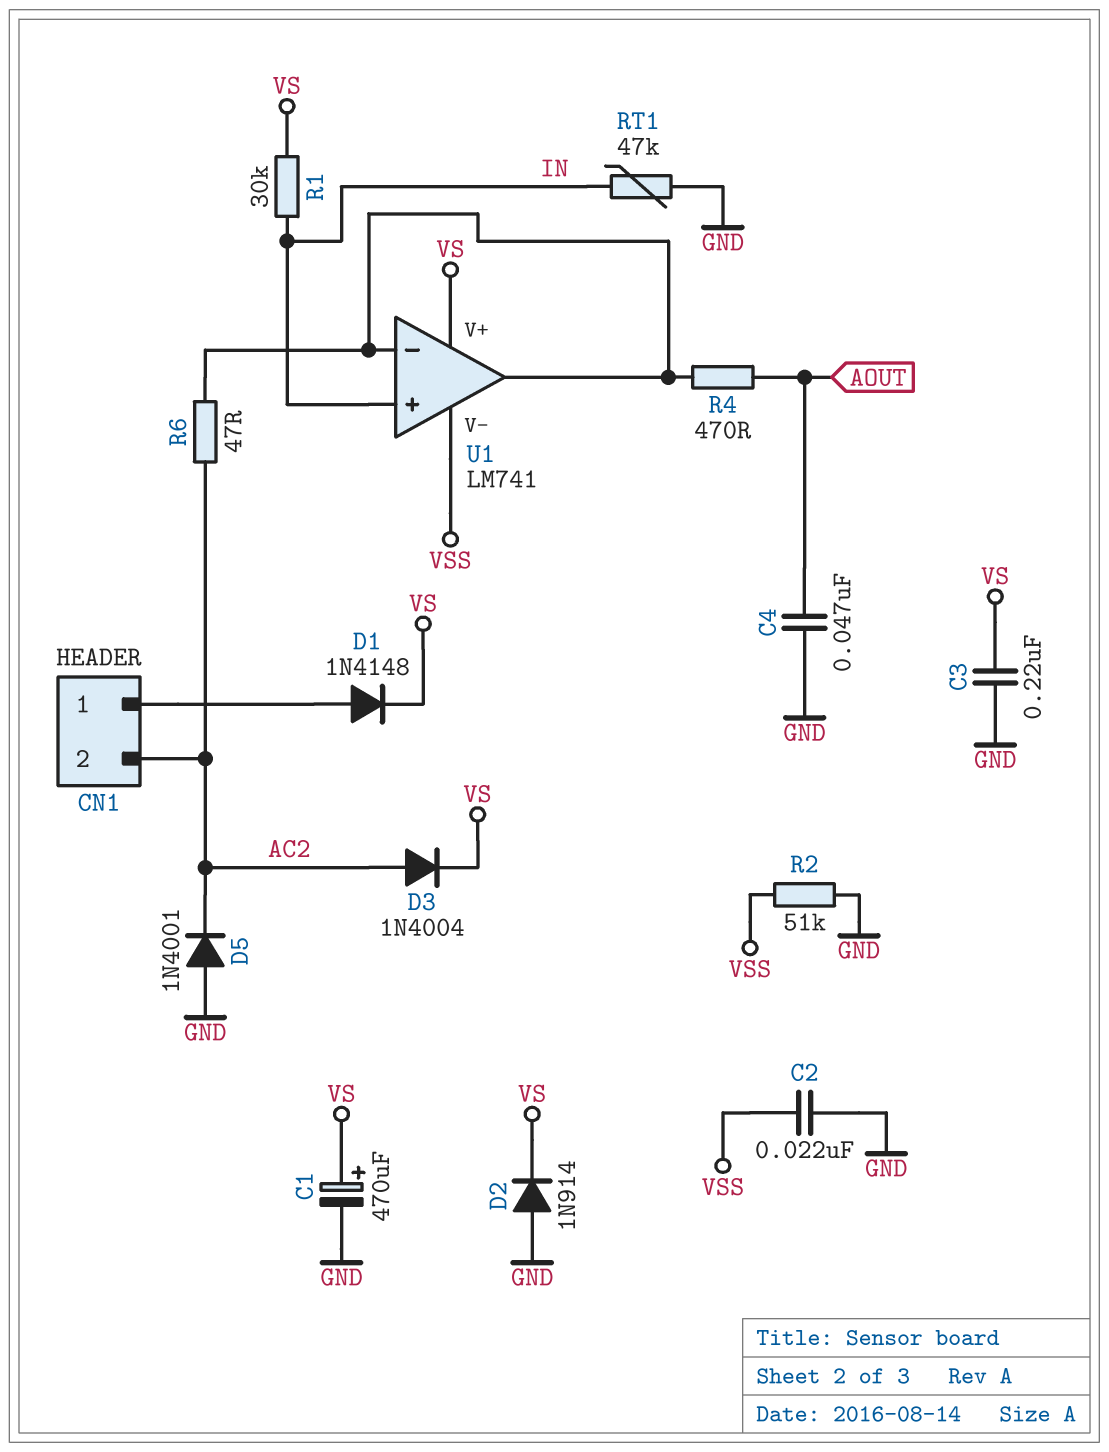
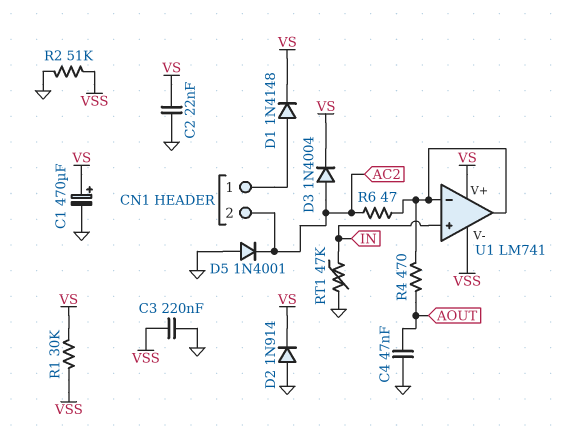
C2: 22nF (GND, VSS) -> 22nF (GND, VS)
C3: 220nF (GND, VS) -> 220nF (GND, VSS)
R1: 30k (IN, VS) -> 30k (VS, VSS)

